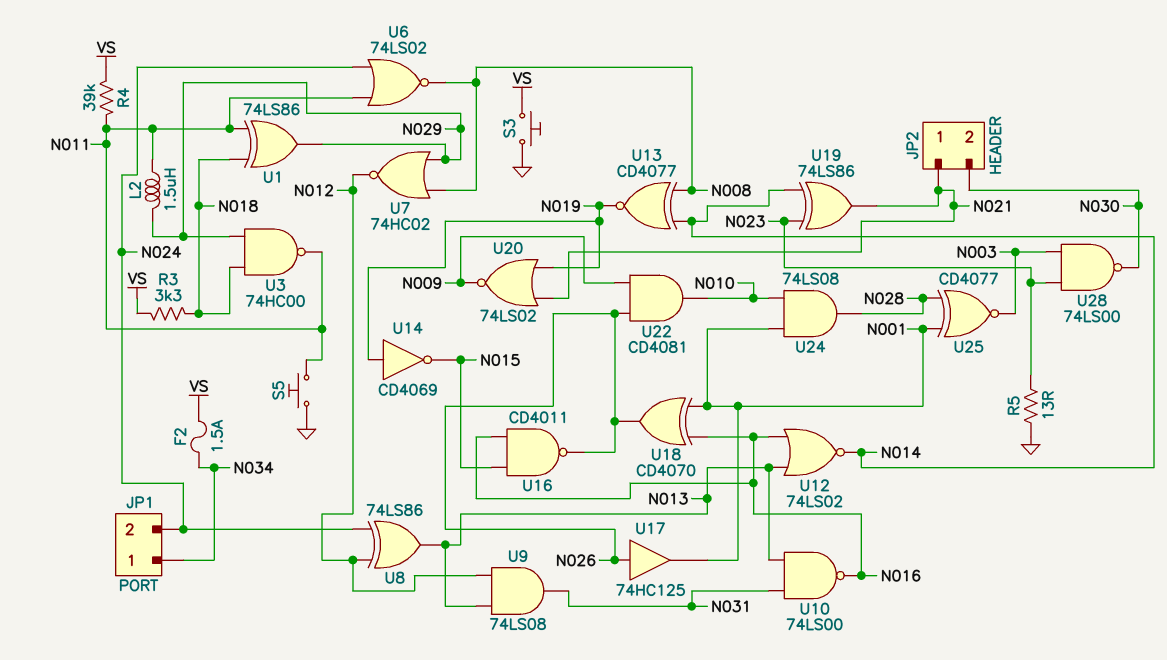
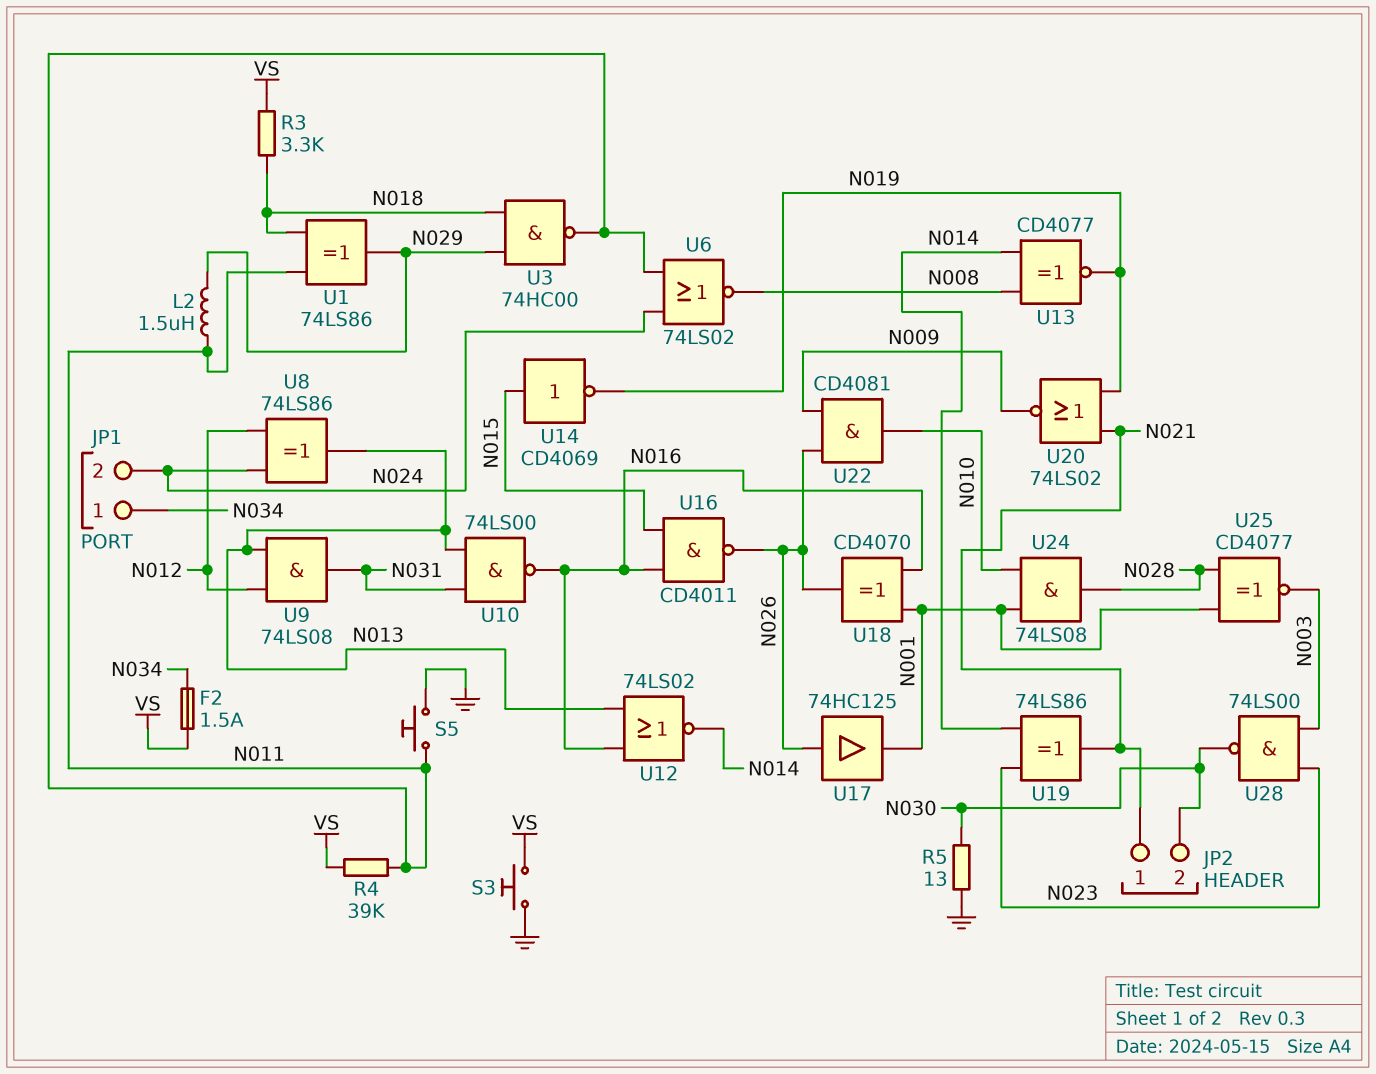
R5: 13 (GND, N023) -> 13 (GND, N030)
U7: NOR 74HC02 (in N008, in N029, out N012) -> none
U14: NOT CD4069 (in N019, out N015) -> NOT CD4069 (in N015, out N019)

